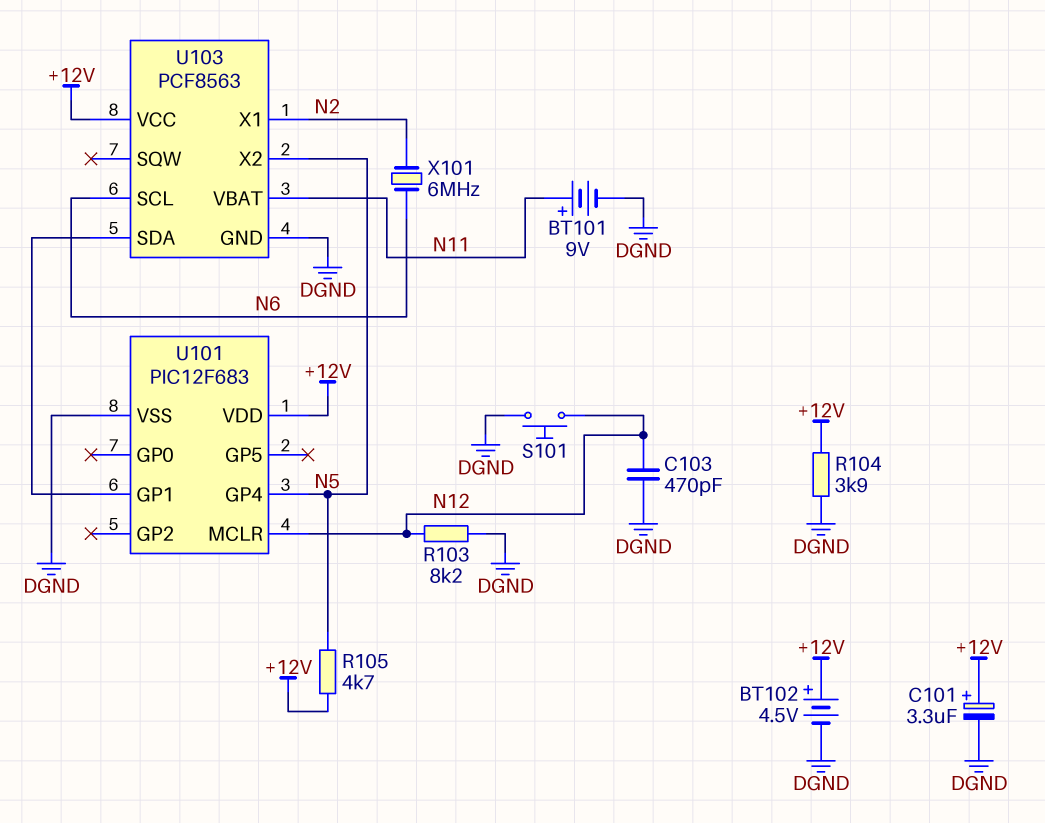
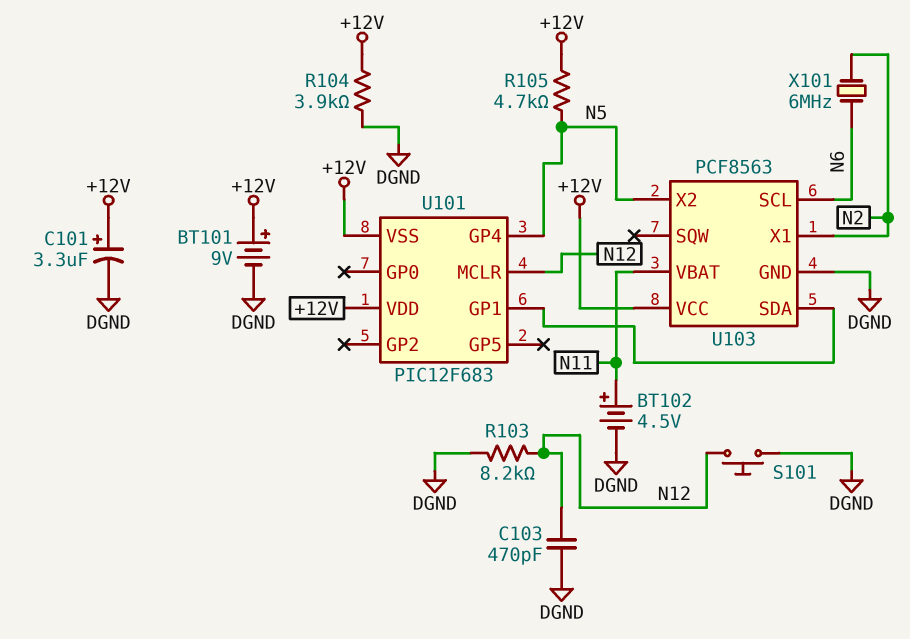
BT101: 9V (plus N11, minus DGND) -> 9V (plus +12V, minus DGND)
BT102: 4.5V (plus +12V, minus DGND) -> 4.5V (plus N11, minus DGND)
U101 pin VSS: DGND -> +12V

